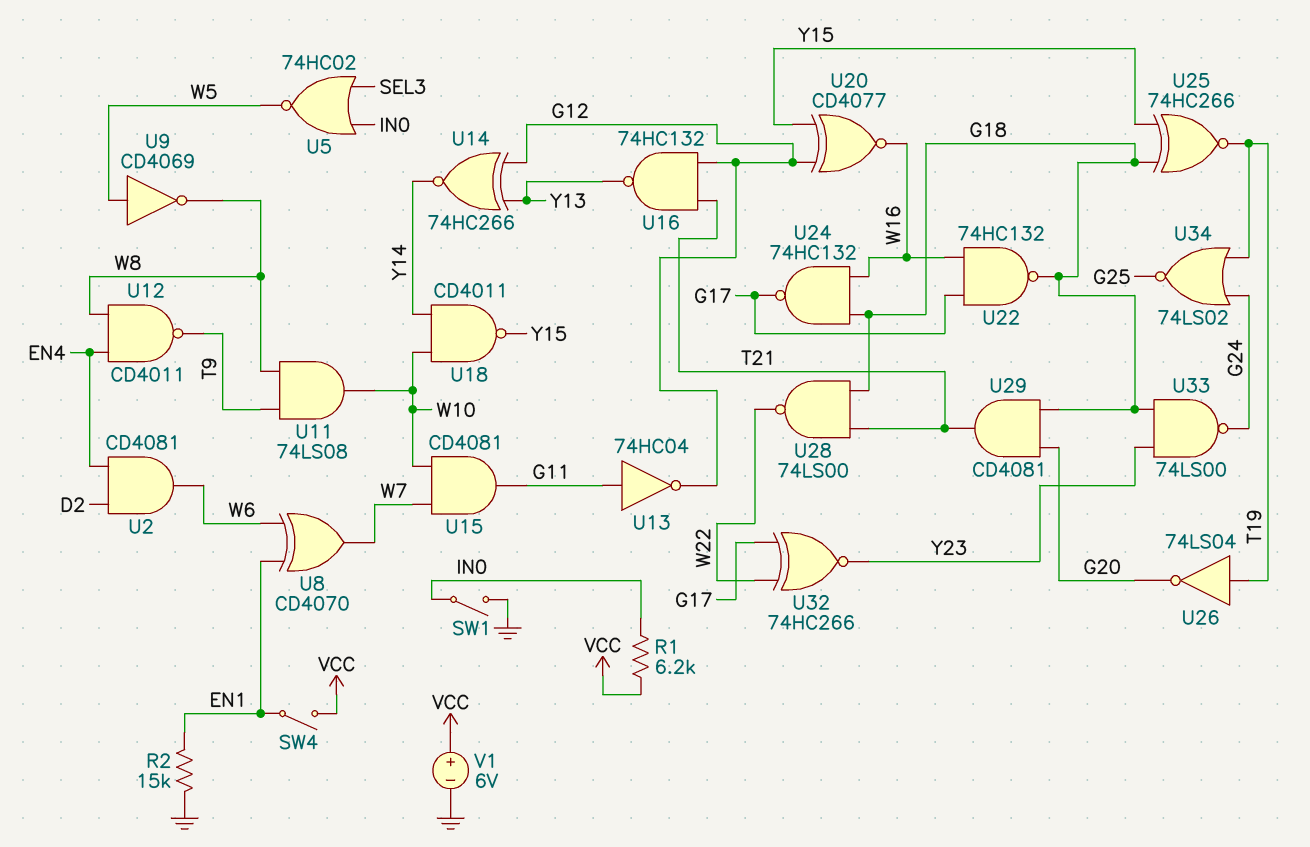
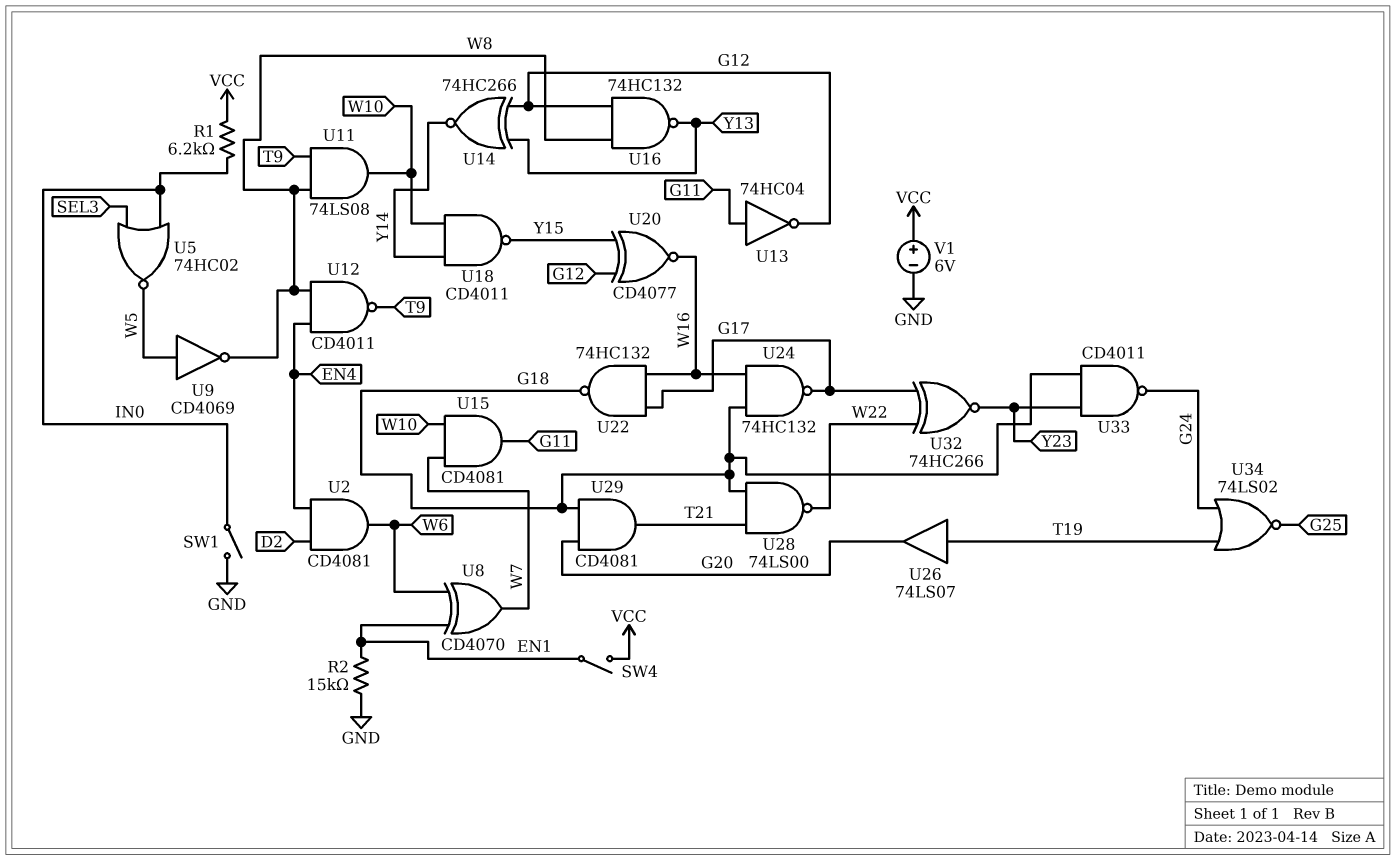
U16: NAND 74HC132 (in G12, in T21, out Y13) -> NAND 74HC132 (in G12, in W8, out Y13)
U25: XNOR 74HC266 (in G18, in Y15, out T19) -> none
U26: NOT 74LS04 (in T19, out G20) -> buffer 74LS07 (in T19, out G20)
U33: NAND 74LS00 (in G18, in Y23, out G24) -> NAND CD4011 (in G18, in Y23, out G24)

